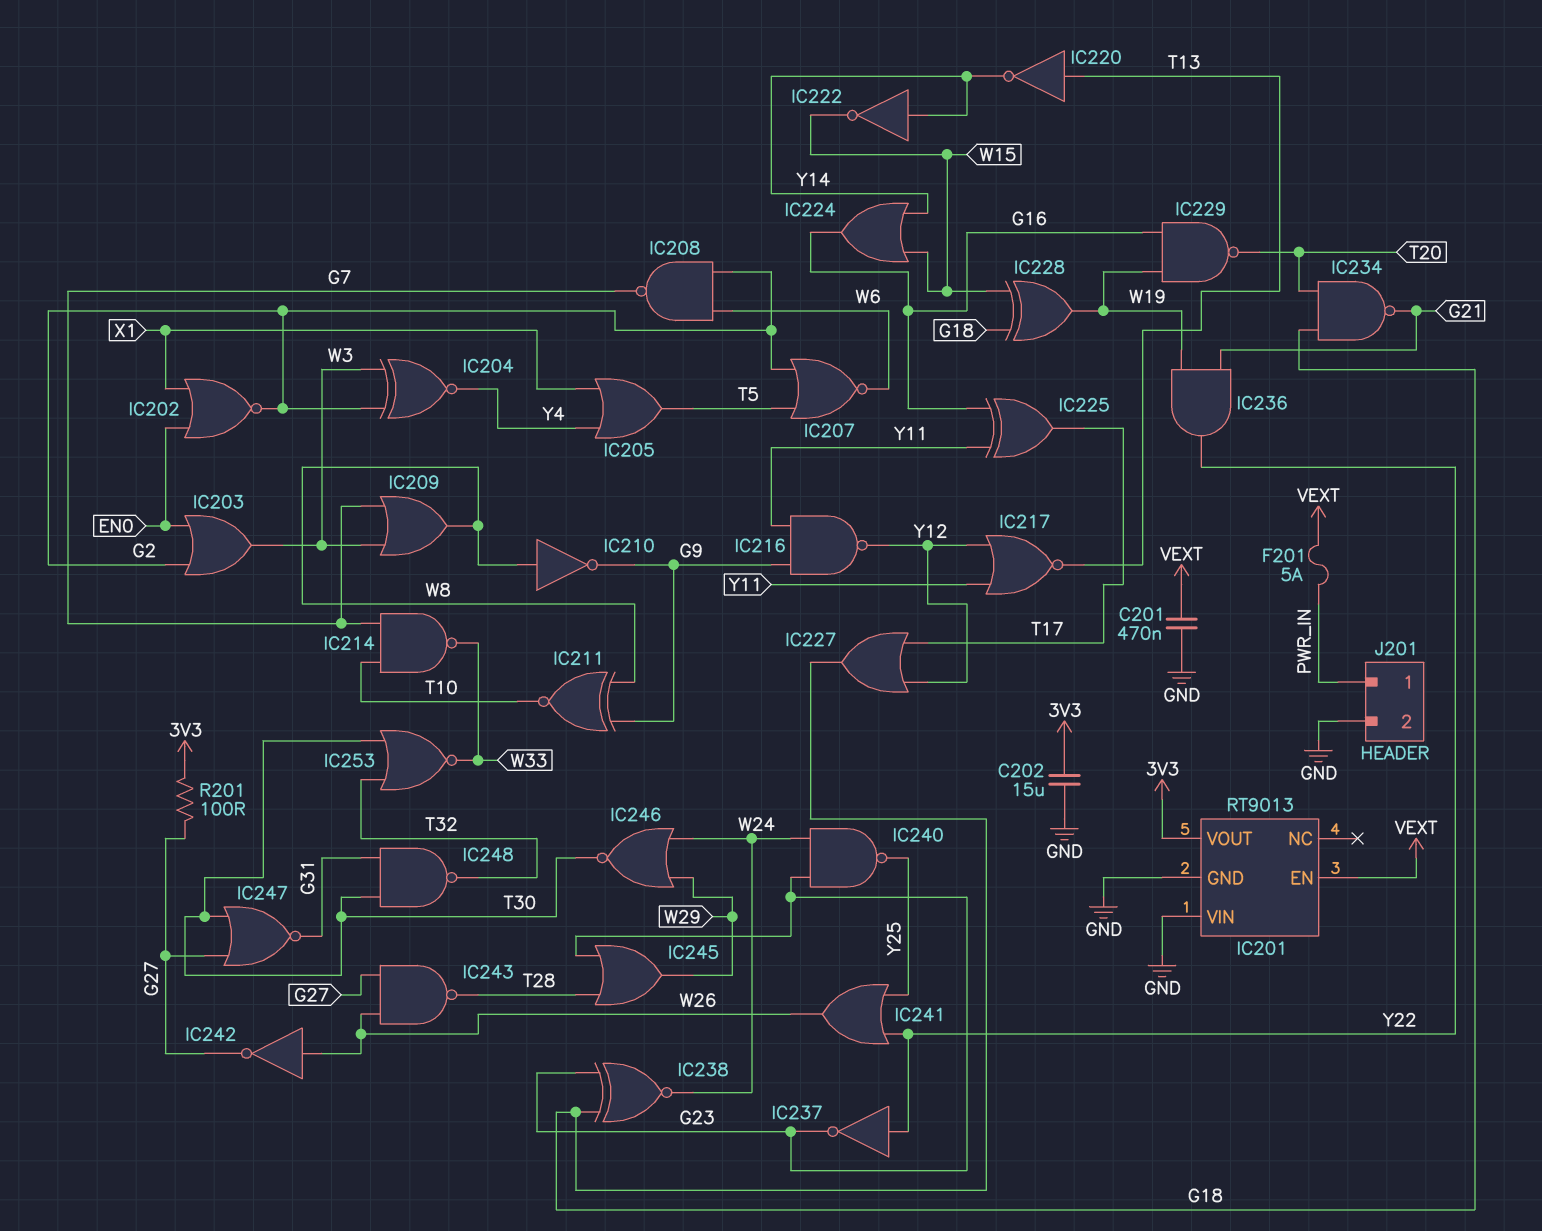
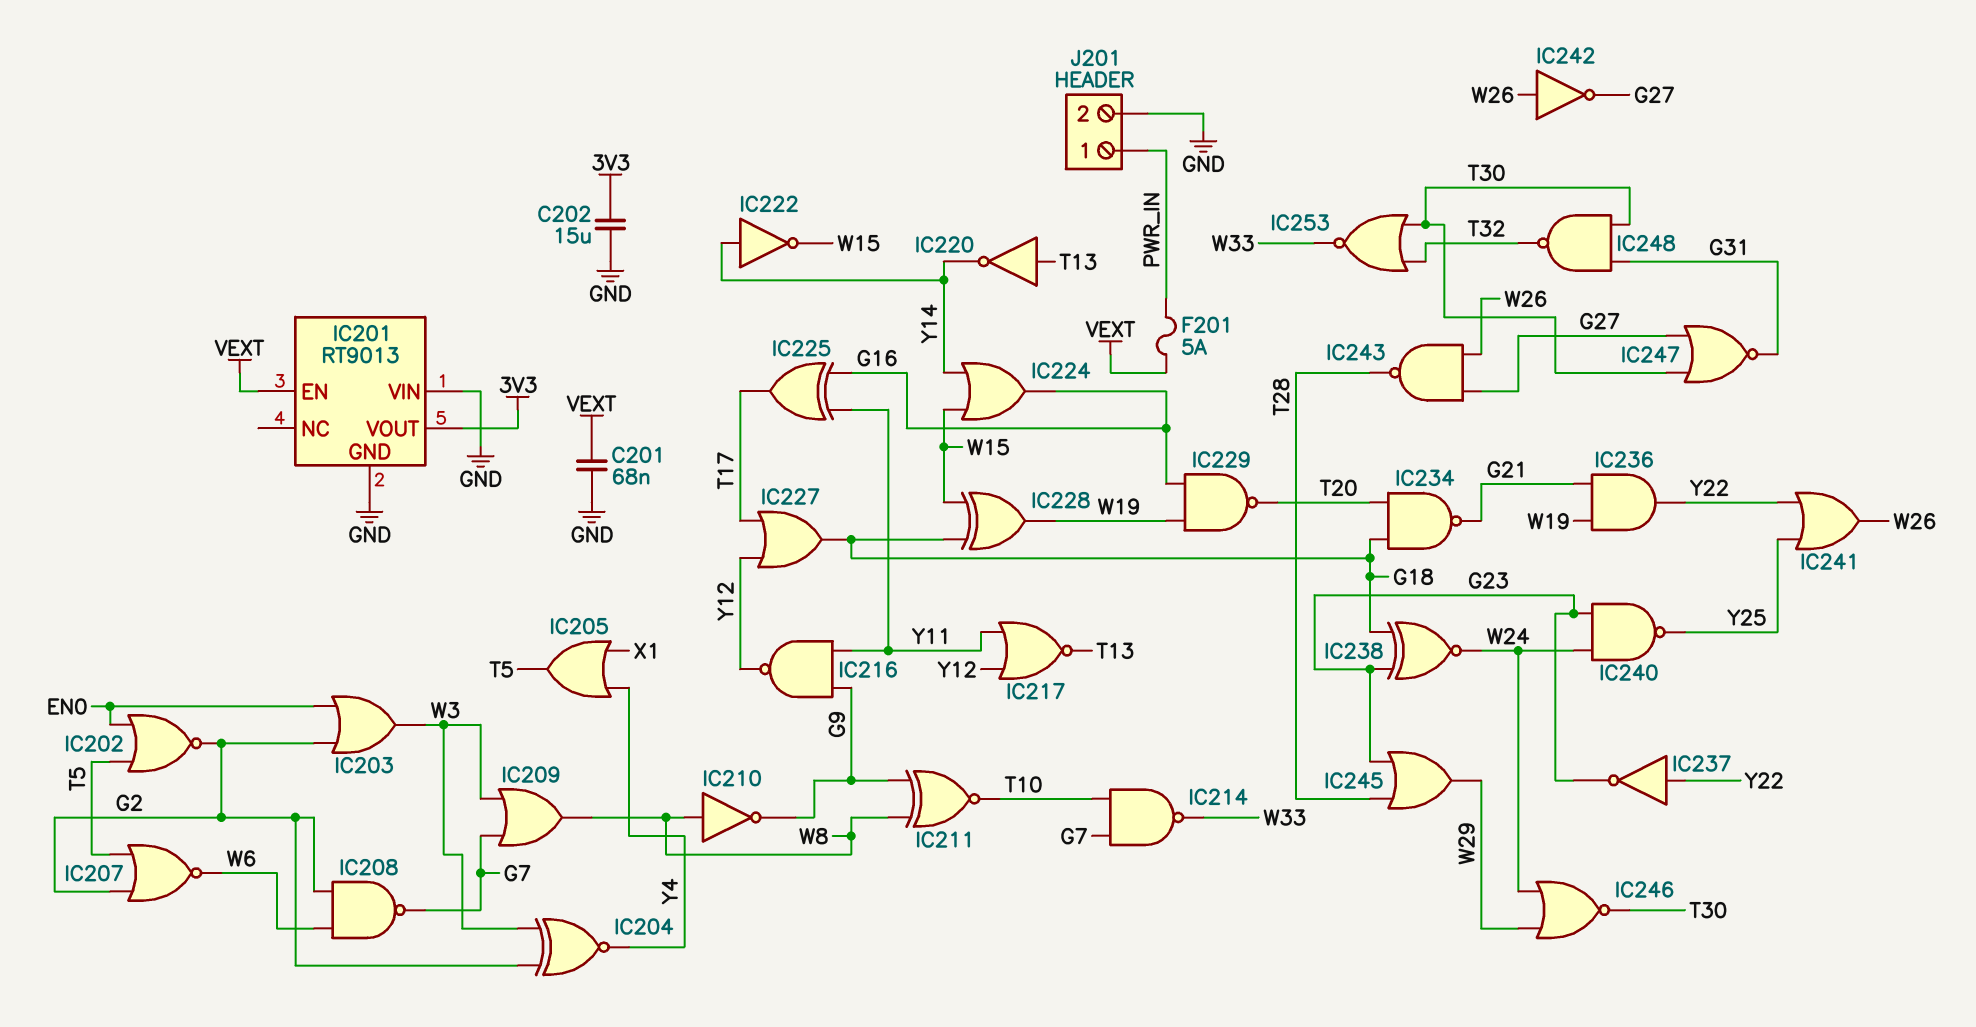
C201: 470nF (GND, VEXT) -> 68nF (GND, VEXT)
IC202: NOR (in EN0, in X1, out G2) -> NOR (in EN0, in T5, out G2)
R201: 100 (3V3, G27) -> none

